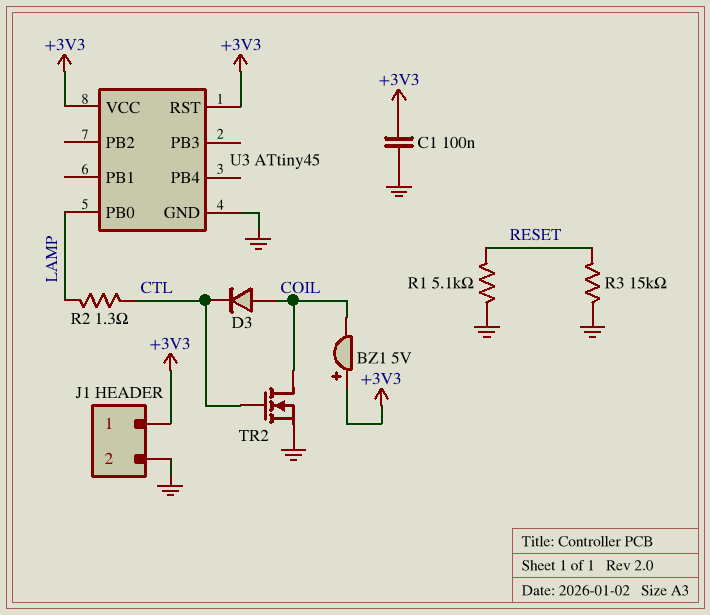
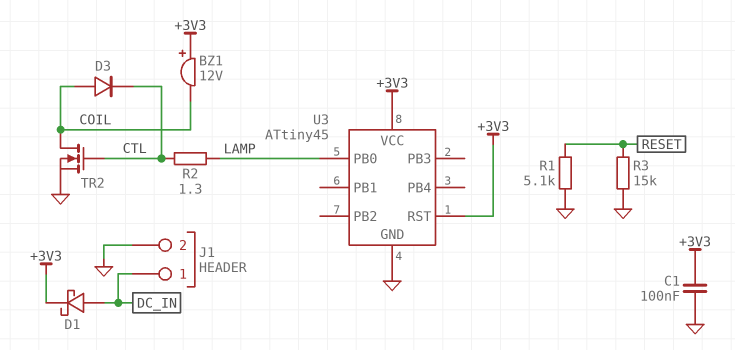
BZ1: buzzer 5V (plus +3V3, minus COIL) -> buzzer 12V (plus +3V3, minus COIL)
D1: none -> schottky (A DC_IN, K +3V3)
J1 pin 1: +3V3 -> DC_IN

